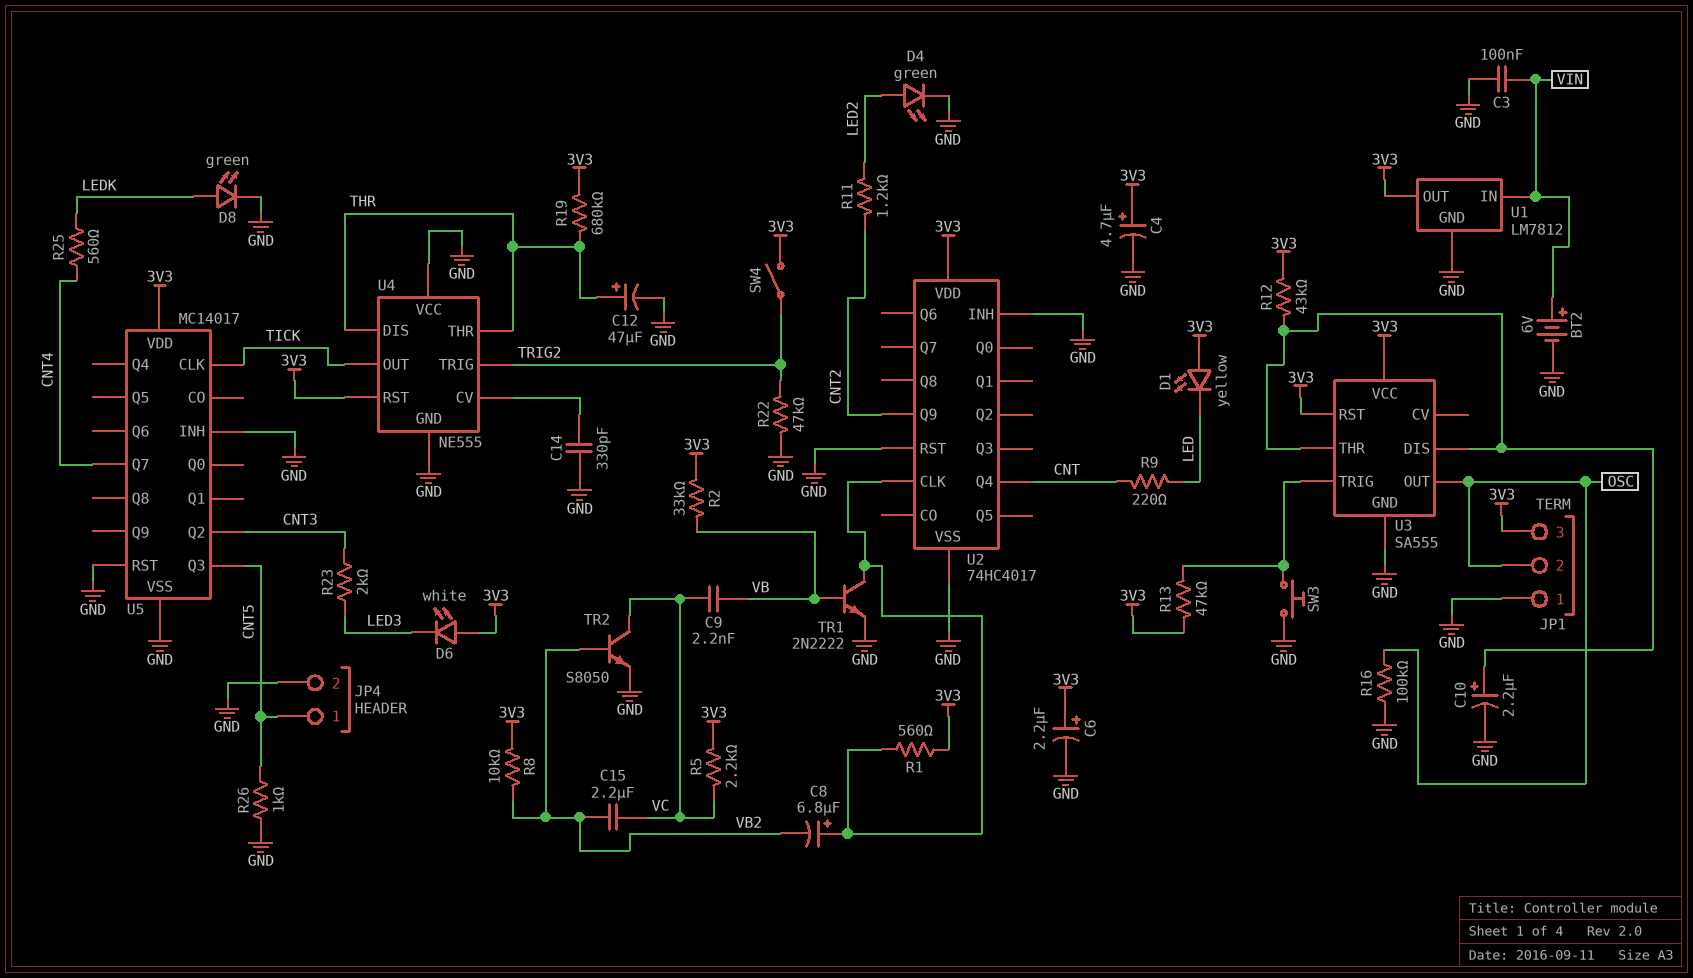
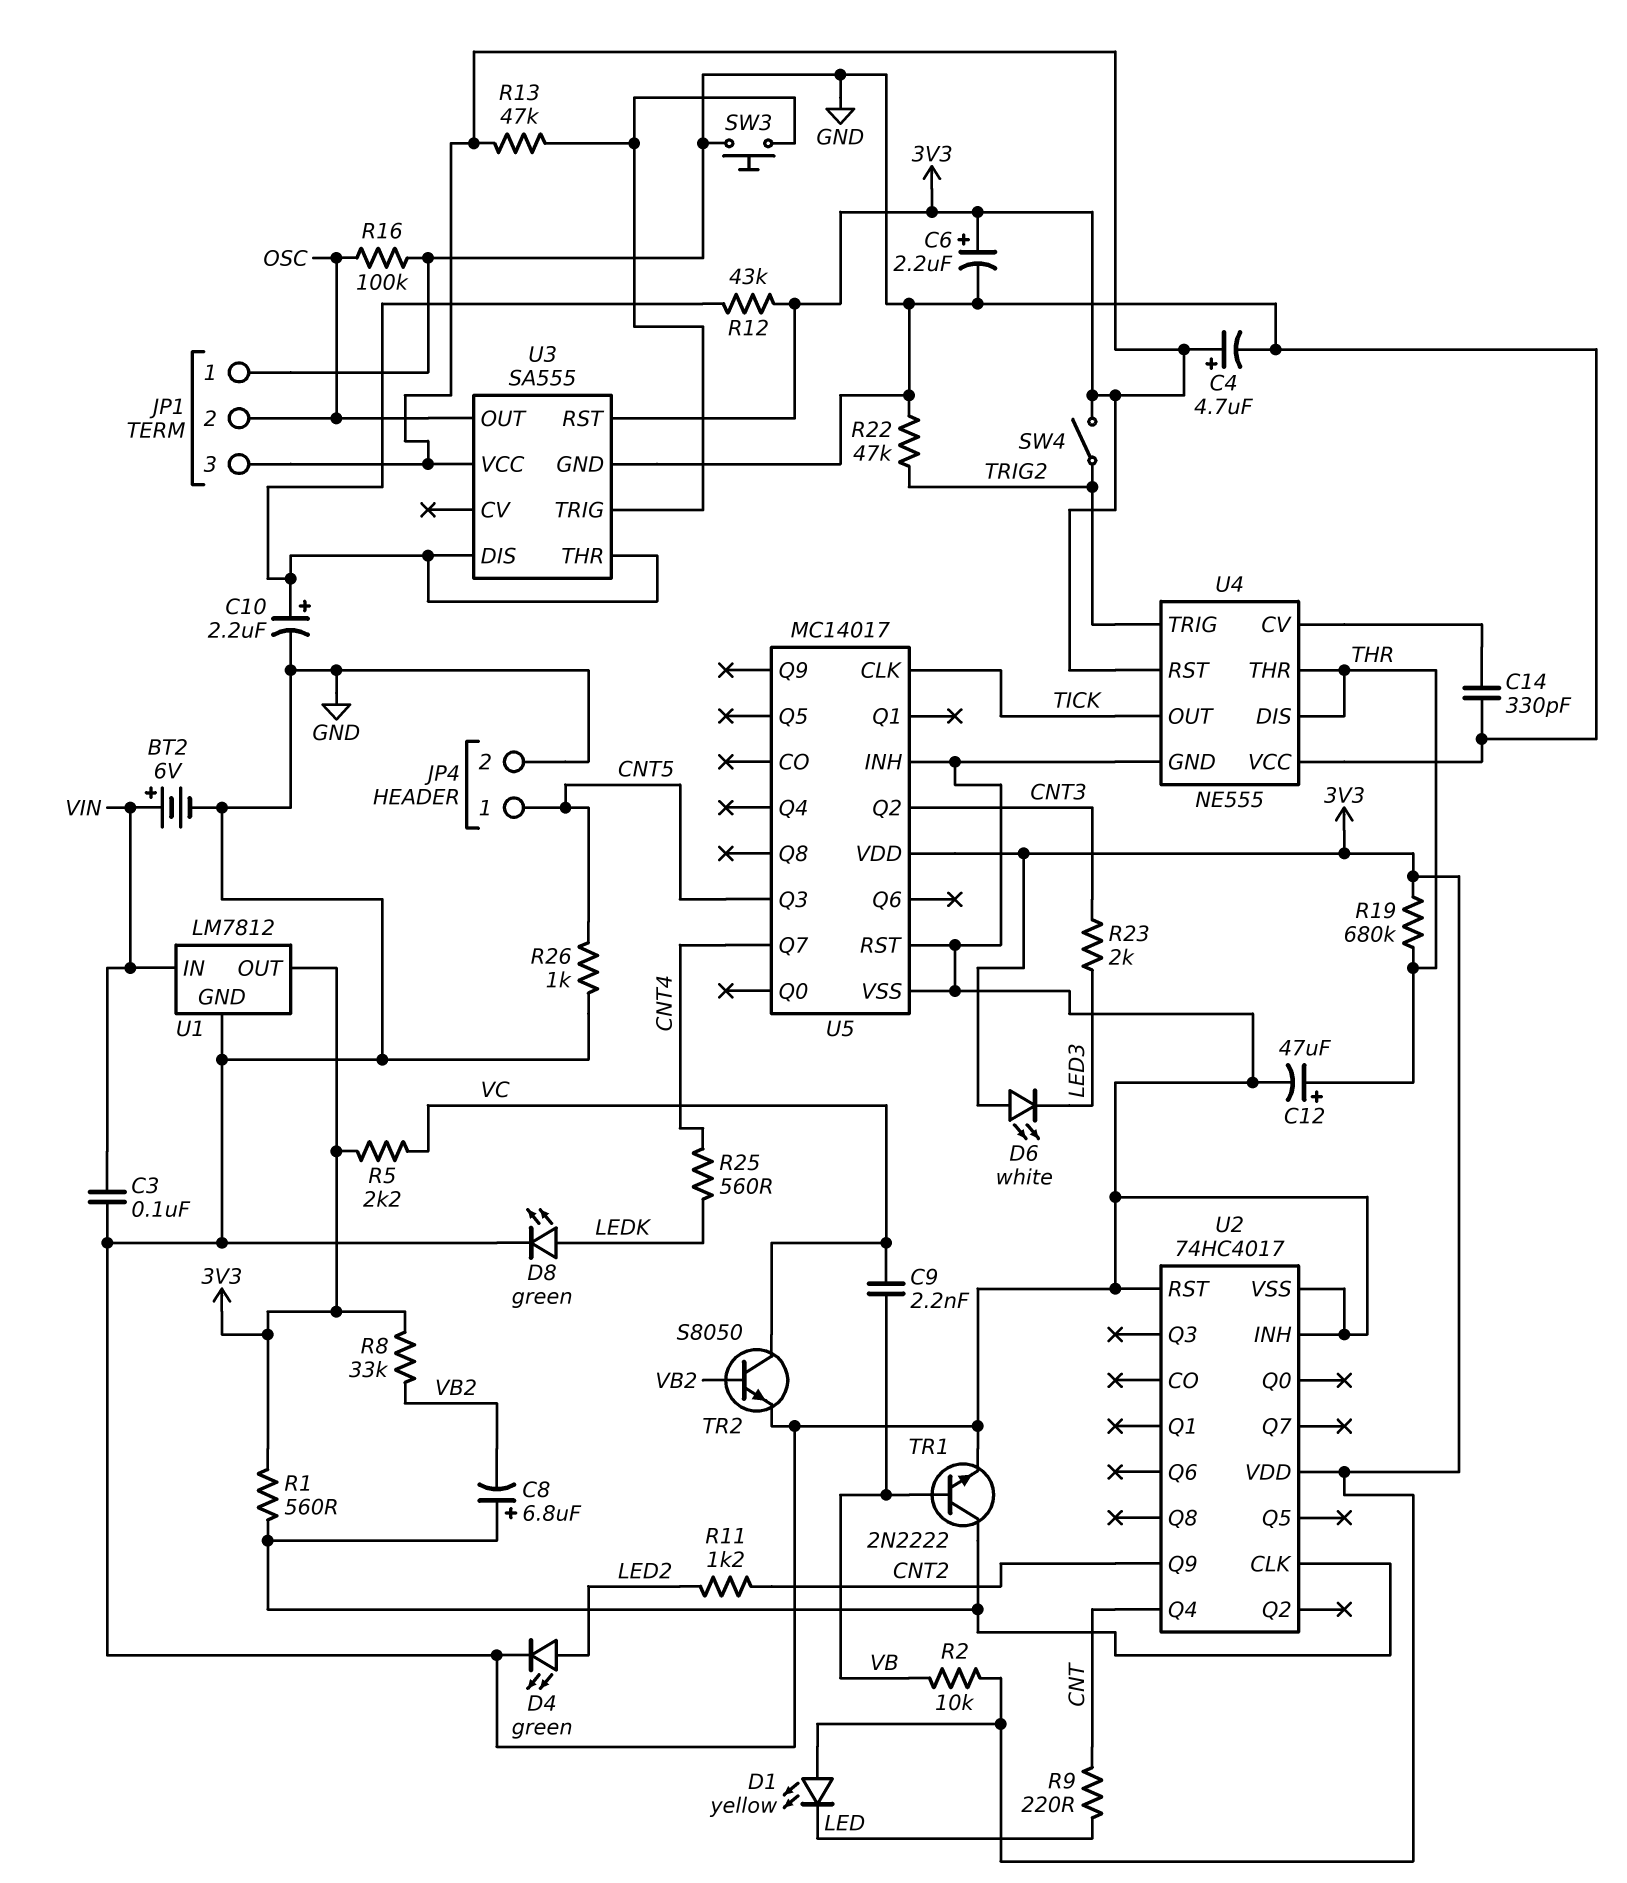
C15: 2.2uF (VB2, VC) -> none
R2: 33k (3V3, VB) -> 10k (3V3, VB)
R8: 10k (3V3, VB2) -> 33k (3V3, VB2)

